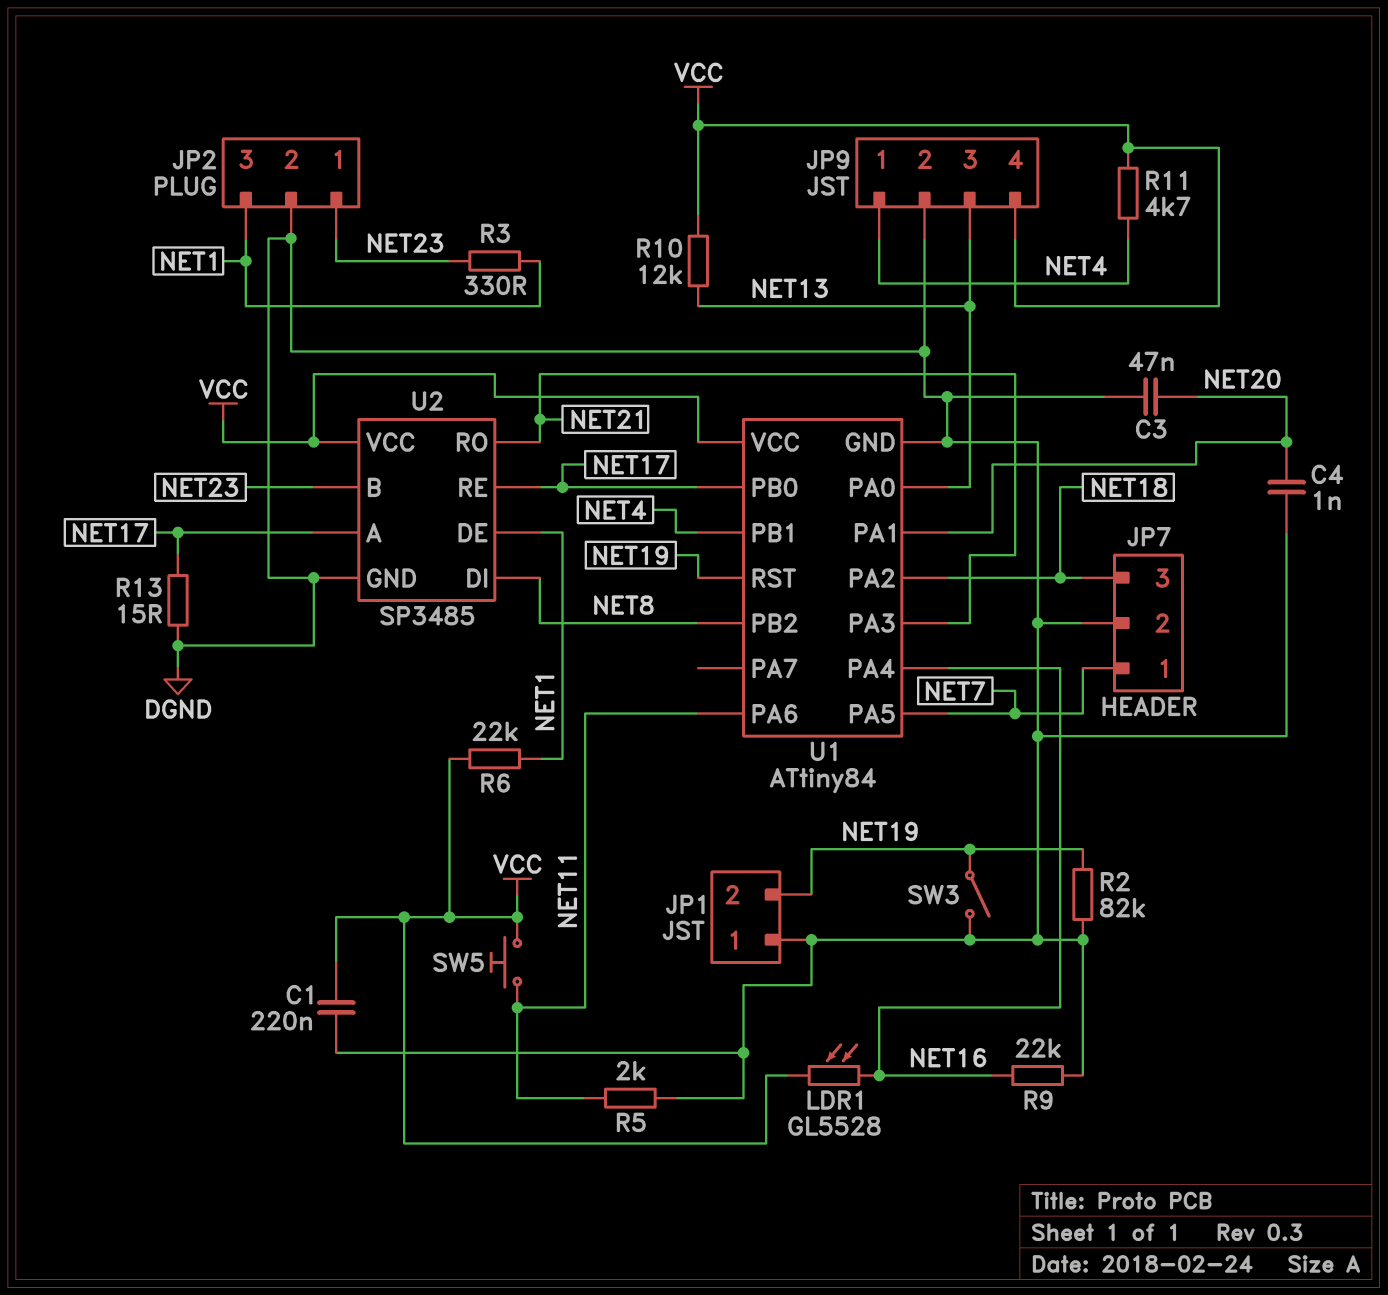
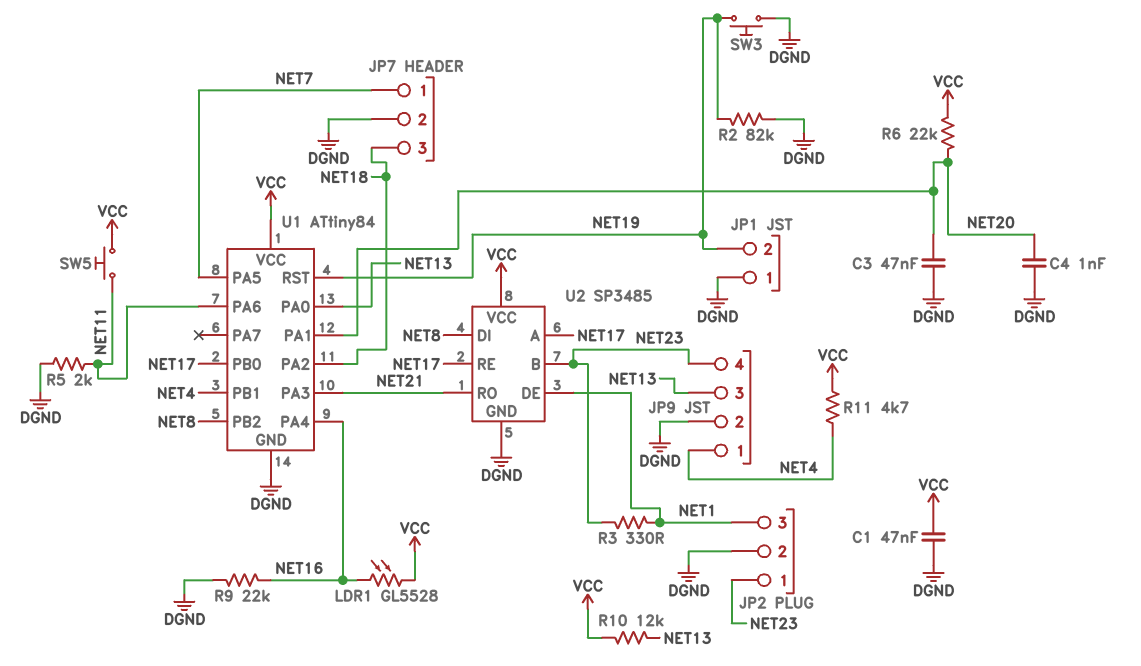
C1: 220nF (DGND, VCC) -> 47nF (DGND, VCC)
JP9 pin 4: VCC -> NET23
R6: 22k (NET1, VCC) -> 22k (NET20, VCC)
R13: 15 (DGND, NET17) -> none
SW3: switch (DGND, NET19) -> button (DGND, NET19)

